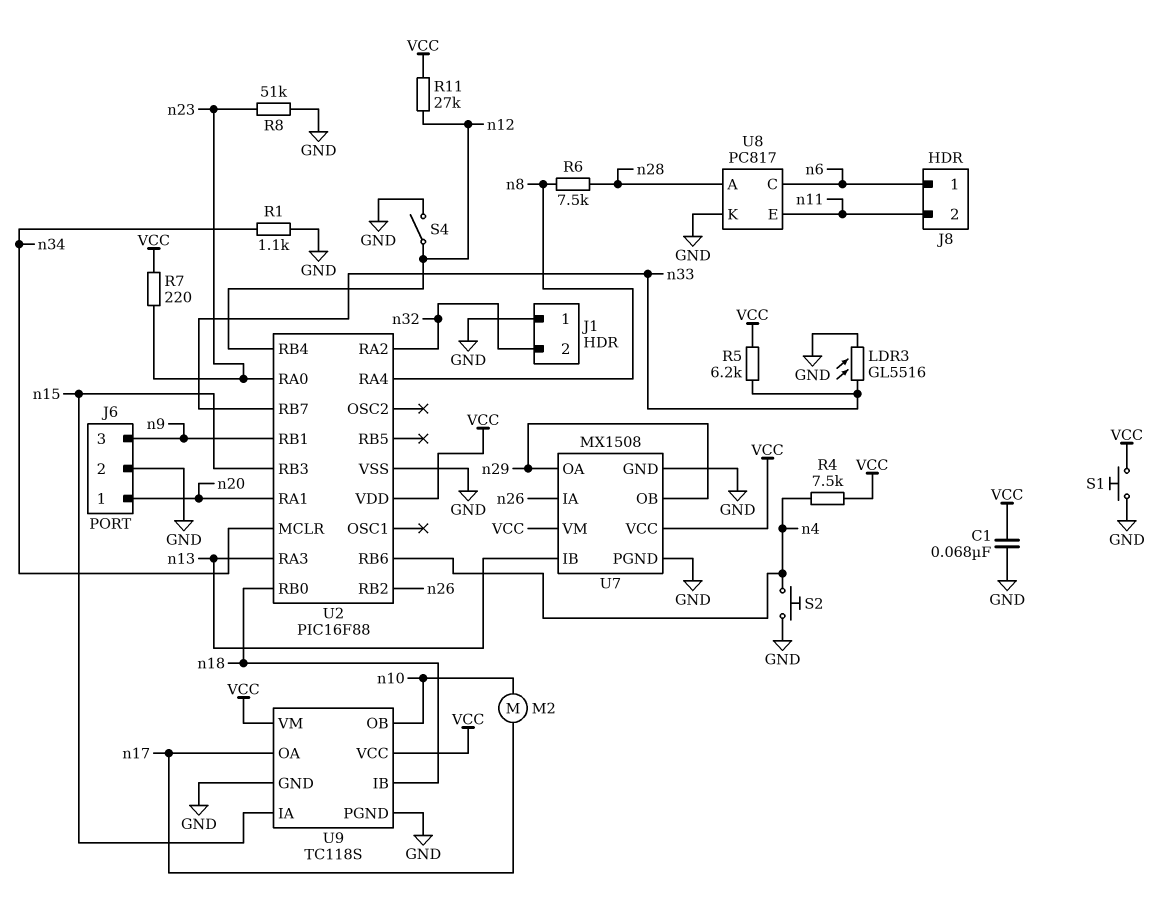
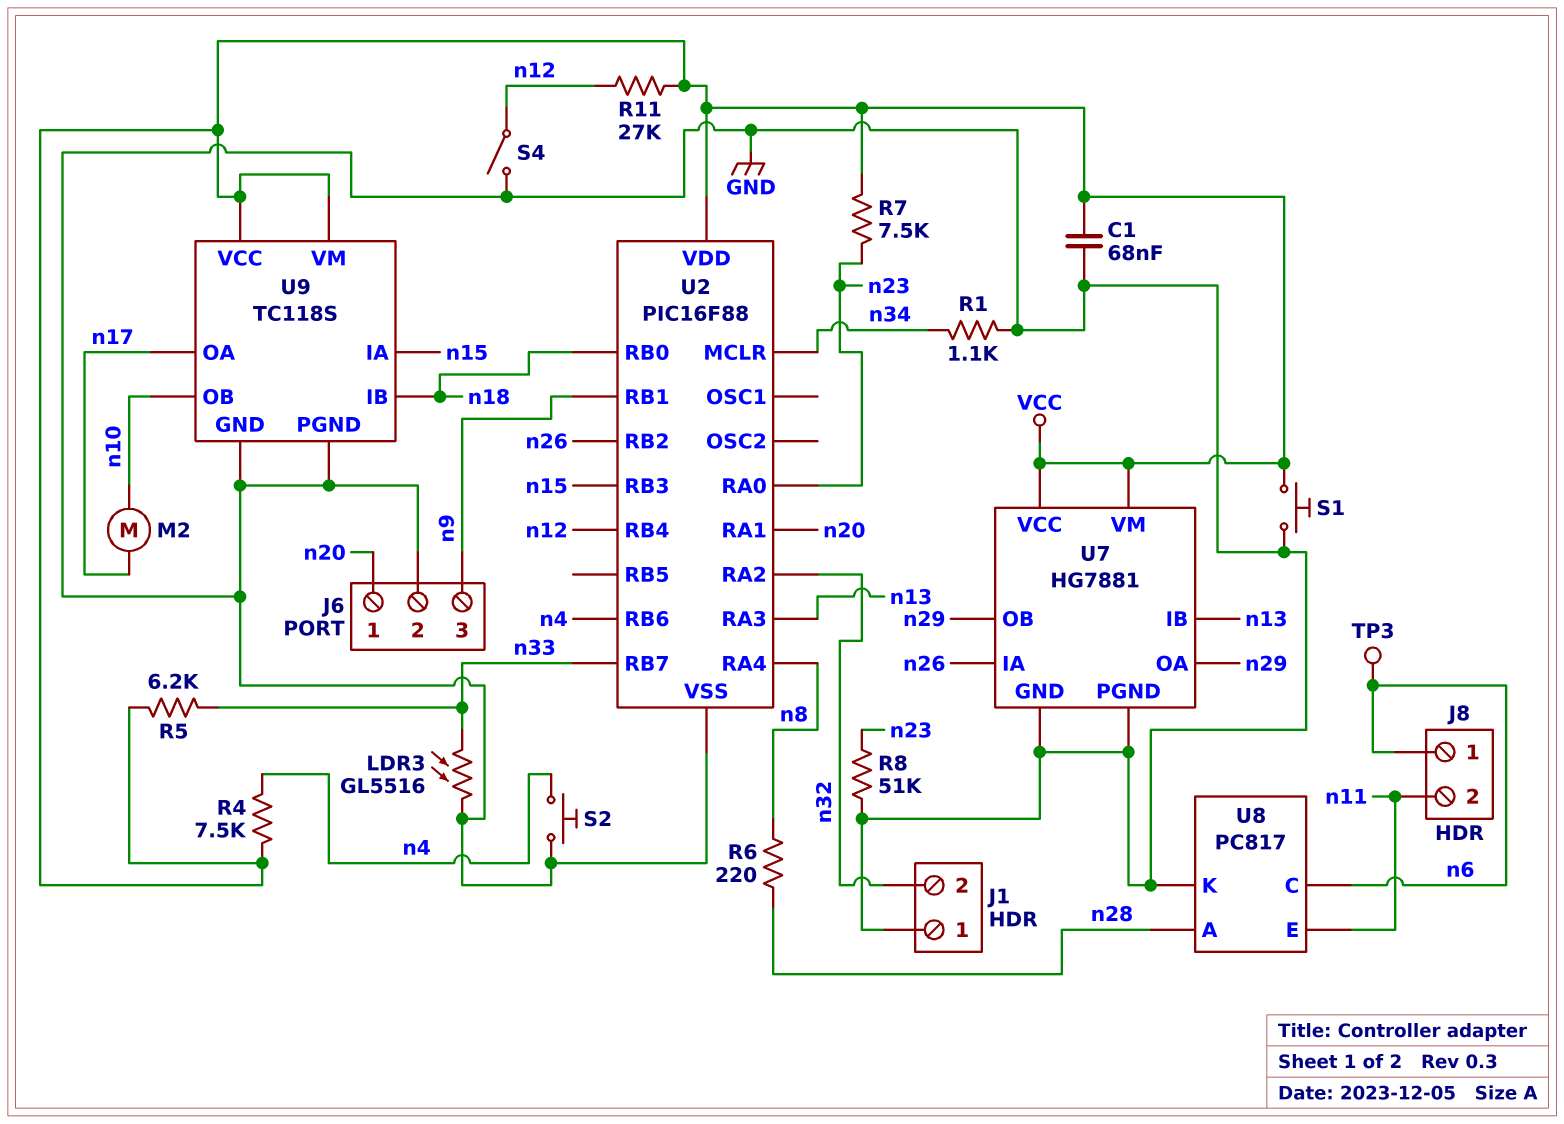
R6: 7.5k (n8, n28) -> 220 (n8, n28)
R7: 220 (VCC, n23) -> 7.5k (VCC, n23)
TP3: none -> test point (n6)
U7: MX1508 -> HG7881

